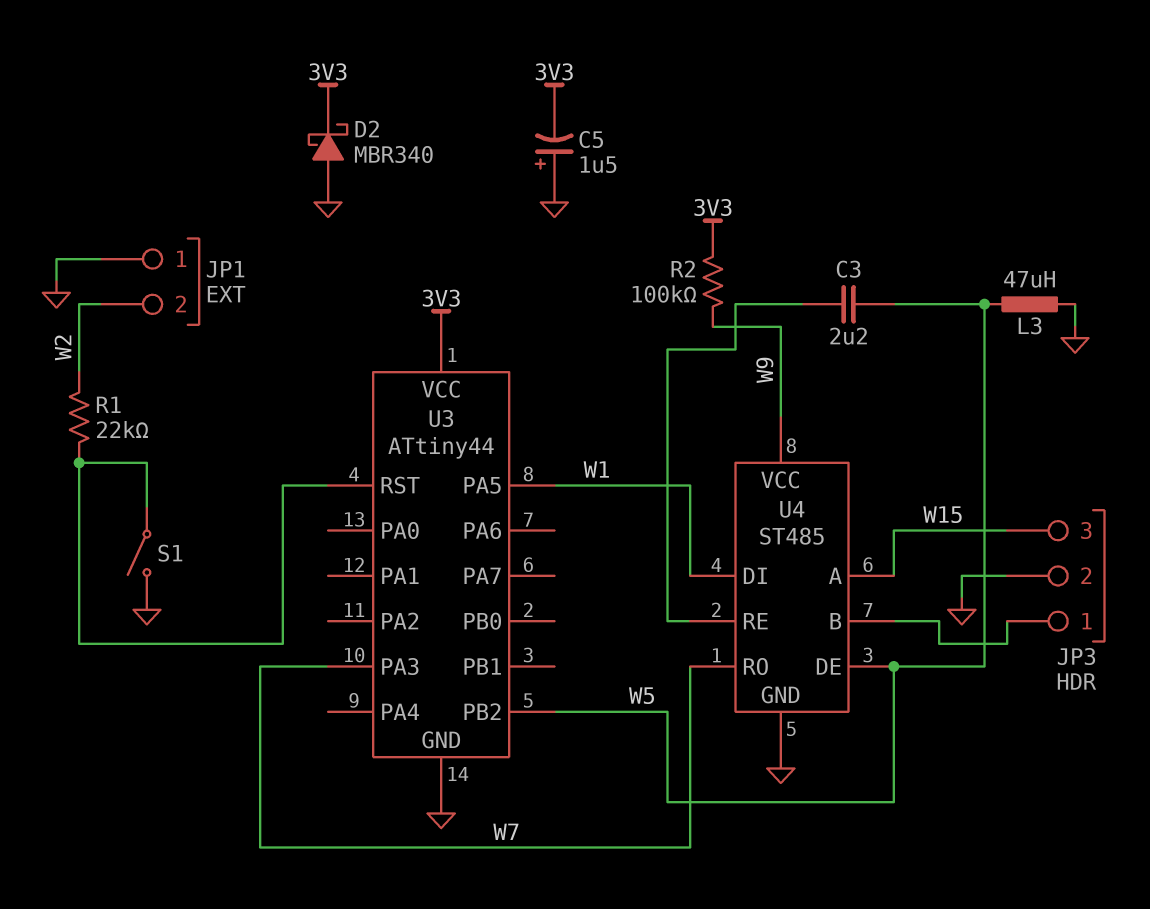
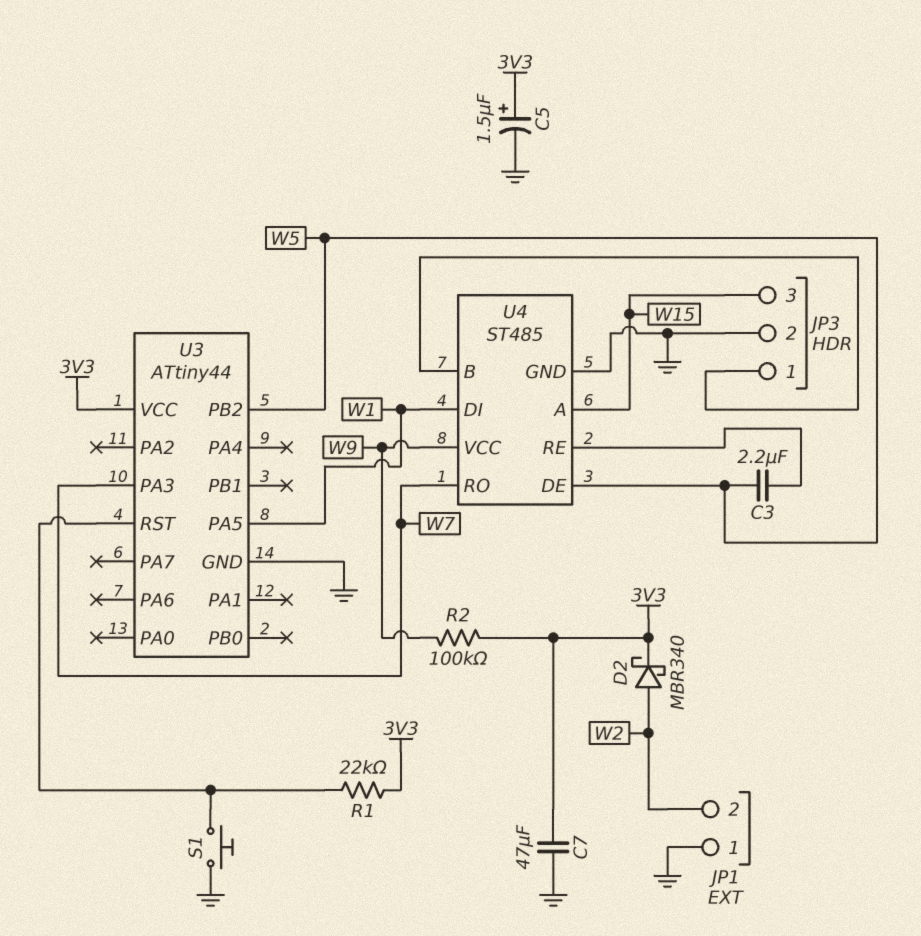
C5: 1.5uF (plus GND, minus 3V3) -> 1.5uF (plus 3V3, minus GND)
C7: none -> 47uF (3V3, GND)
D2: schottky MBR340 (A GND, K 3V3) -> schottky MBR340 (A W2, K 3V3)
L3: 47uH (GND, W5) -> none
R1: 22k (U3/RST, W2) -> 22k (3V3, U3/RST)
S1: switch (GND, U3/RST) -> button (GND, U3/RST)

